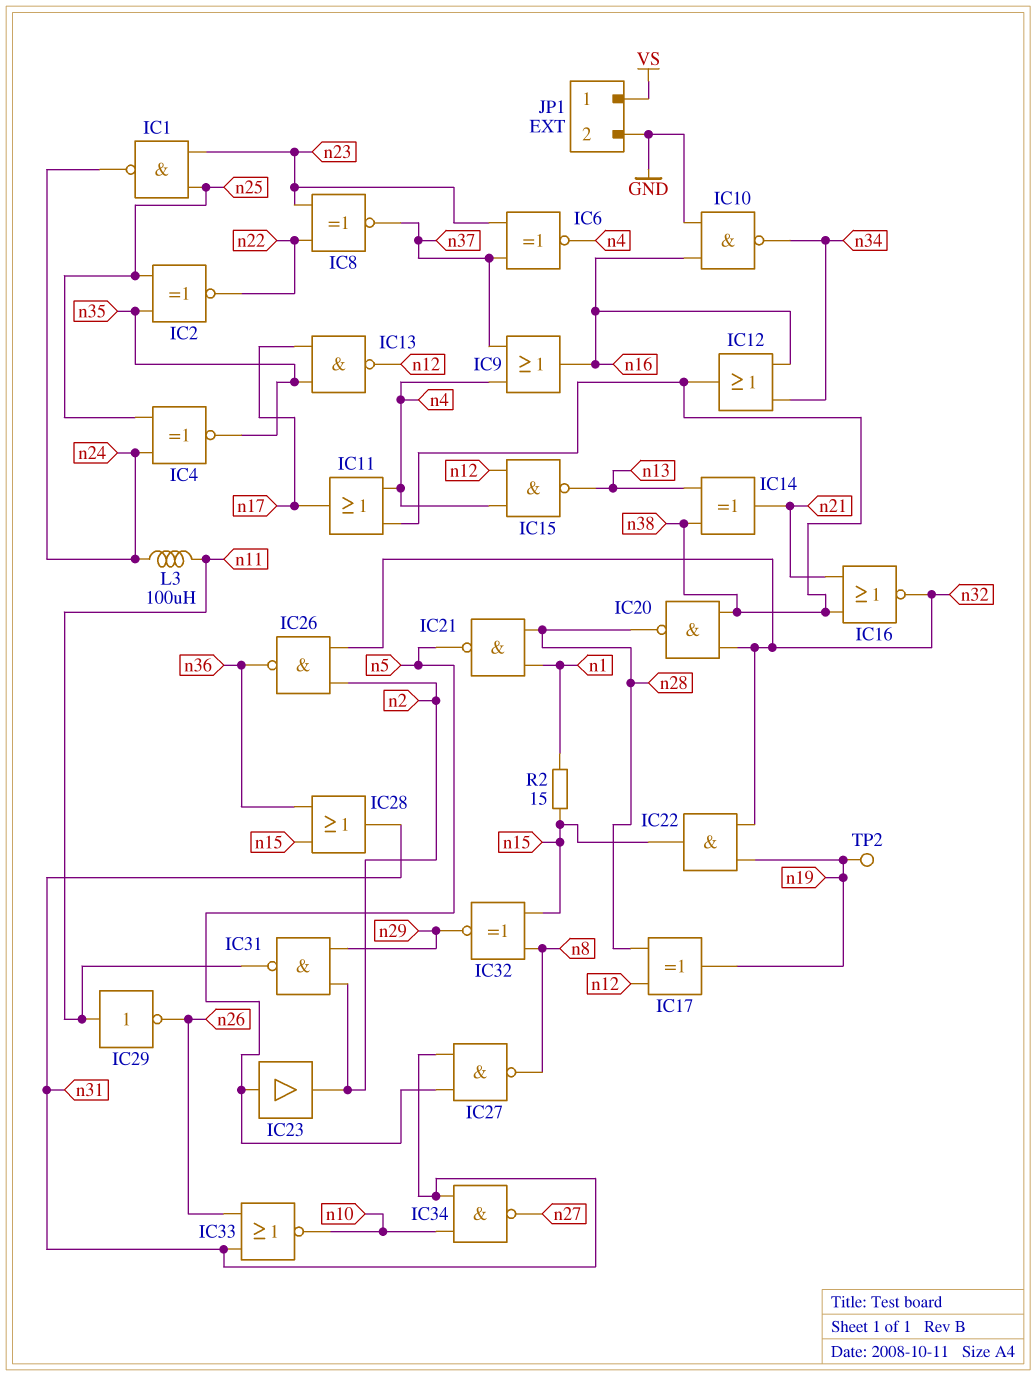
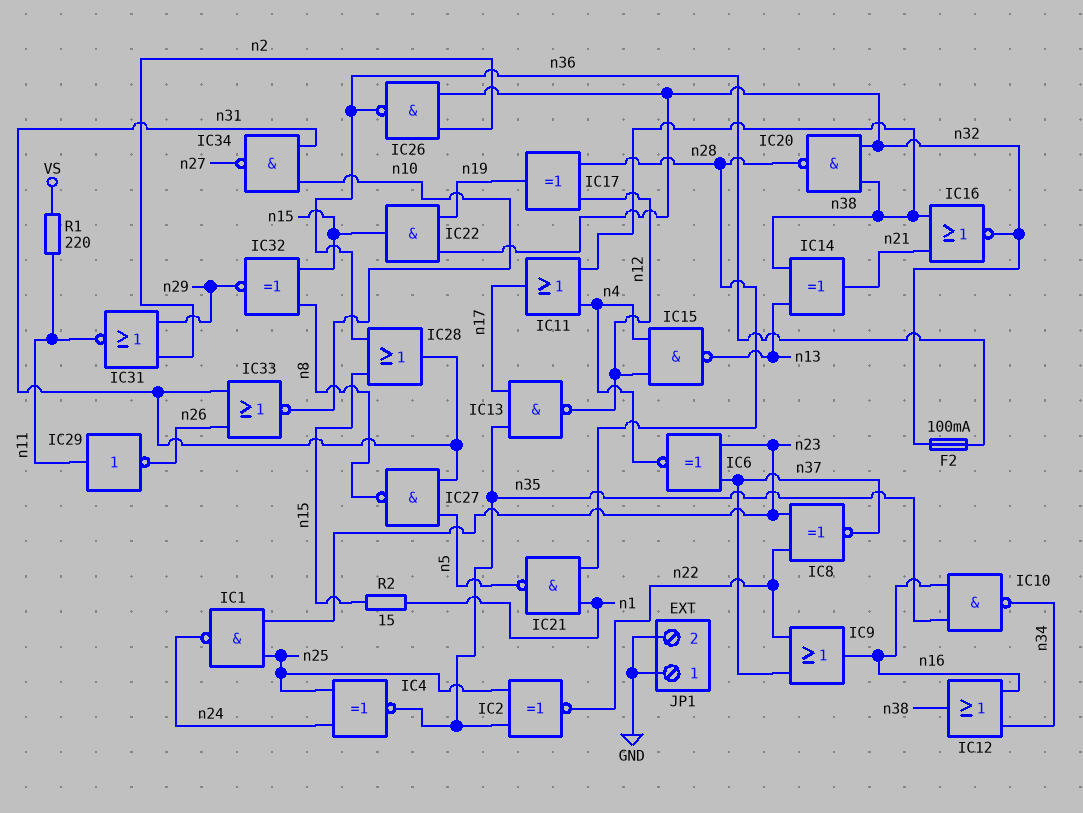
F2: none -> 100mA (n32, n36)
IC9: OR (in n4, in n37, out n16) -> OR (in n22, in n37, out n16)
IC10: NAND (in GND, in n16, out n34) -> NAND (in n16, in n35, out n34)
IC23: buffer (in n5, out n2) -> none
IC31: NAND (in n2, in n29, out n11) -> NOR (in n2, in n29, out n11)
JP1 pin 1: VS -> GND
L3: 100uH (n11, n24) -> none
R1: none -> 220 (VS, n11)
TP2: test point (n19) -> none

